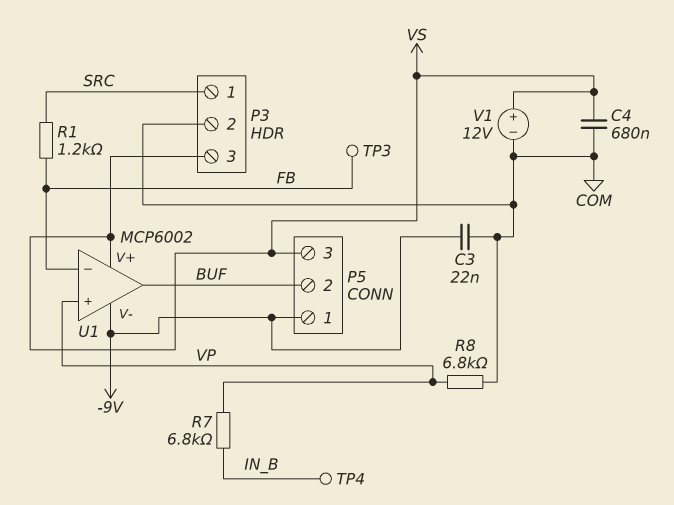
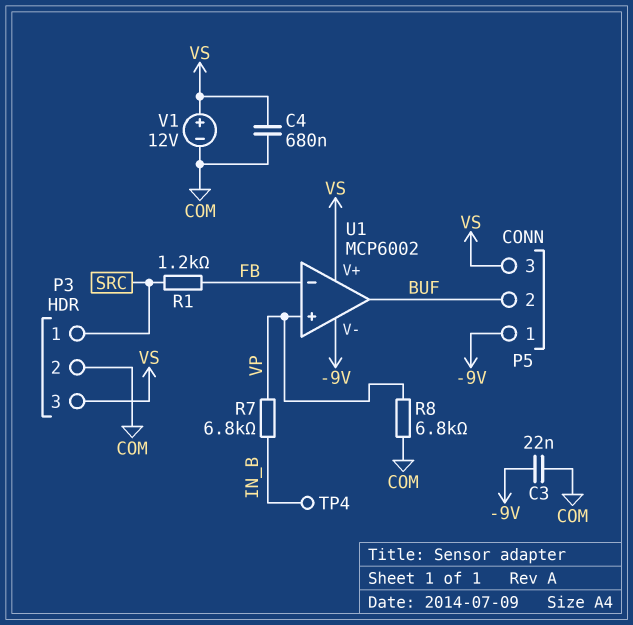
TP3: test point (FB) -> none

